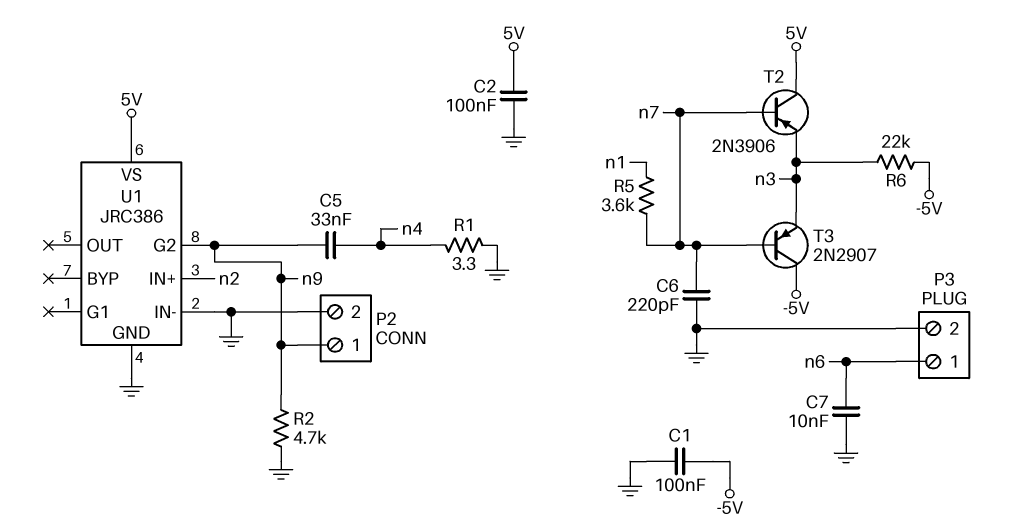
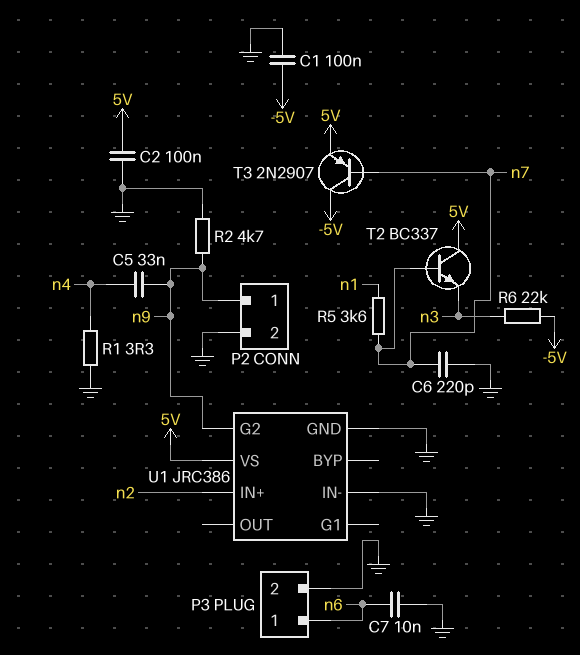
T2: PNP 2N3906 (B n7, C 5V, E n3) -> NPN BC337 (B n7, C 5V, E n3)
T3: PNP 2N2907 (B n7, C -5V, E n3) -> PNP 2N2907 (B n7, C -5V, E 5V)

